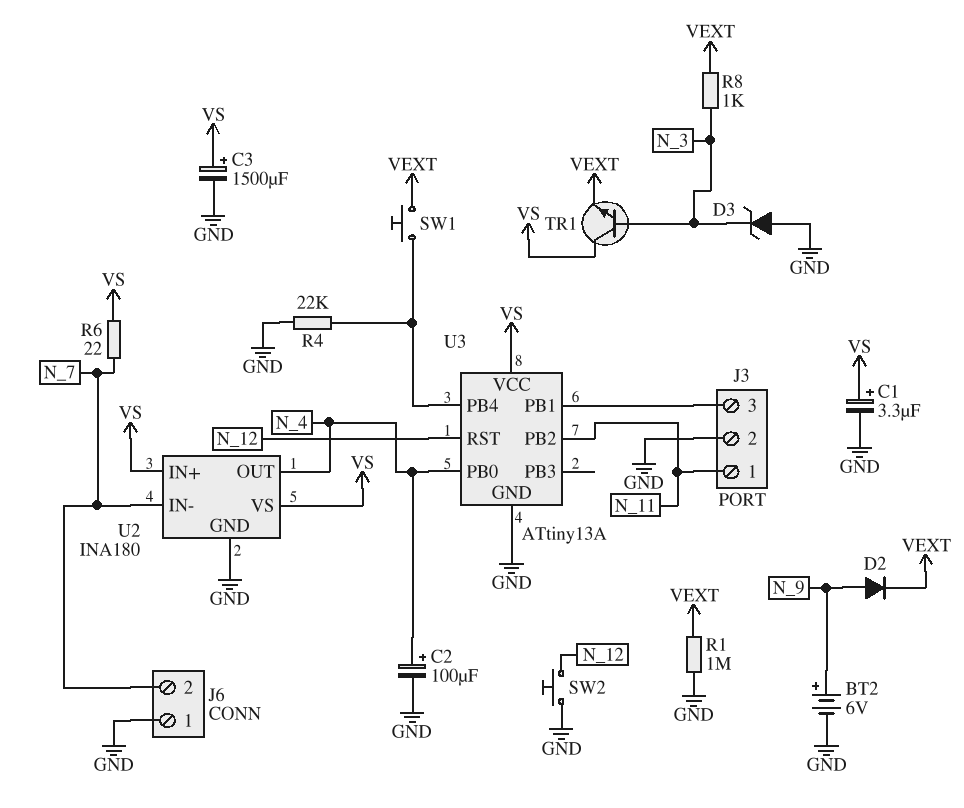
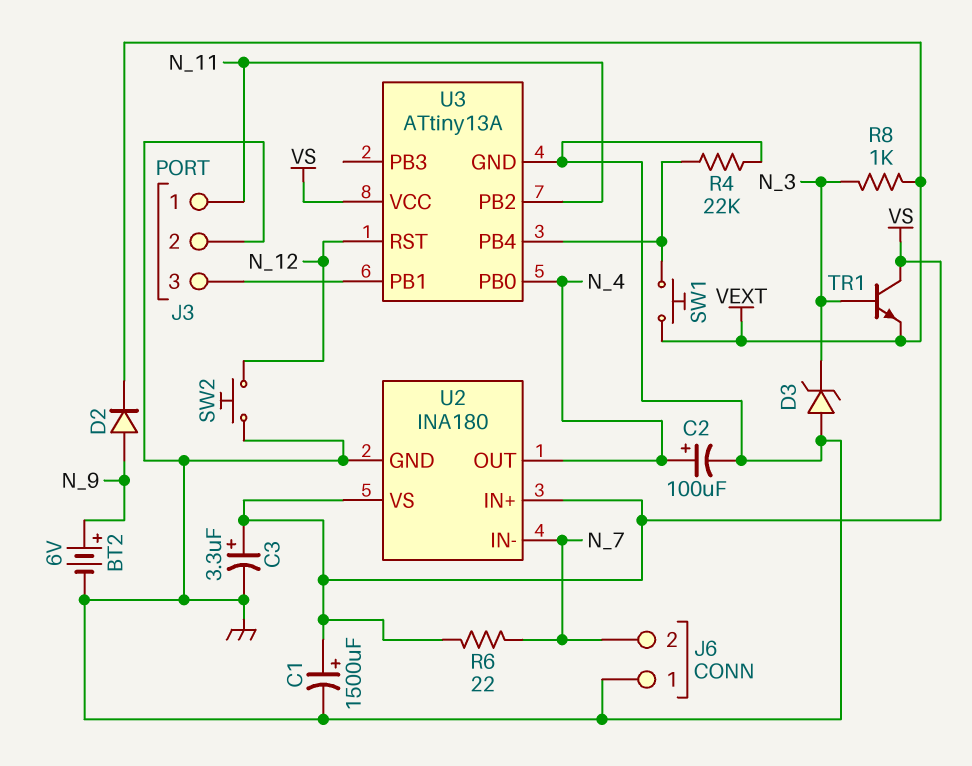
C1: 3.3uF (plus VS, minus GND) -> 1500uF (plus VS, minus GND)
C3: 1500uF (plus VS, minus GND) -> 3.3uF (plus VS, minus GND)
R1: 1M (GND, VEXT) -> none

